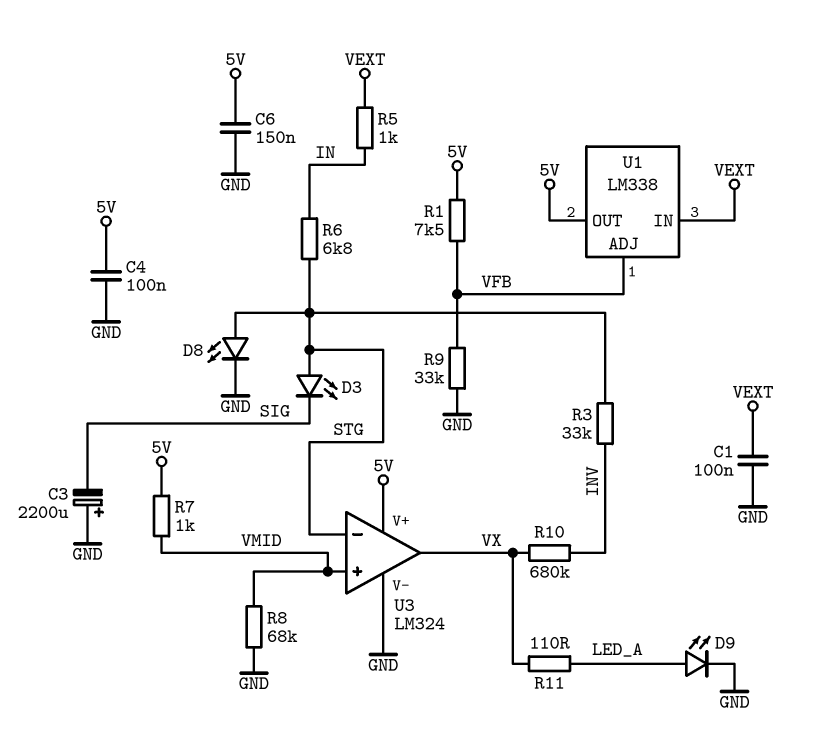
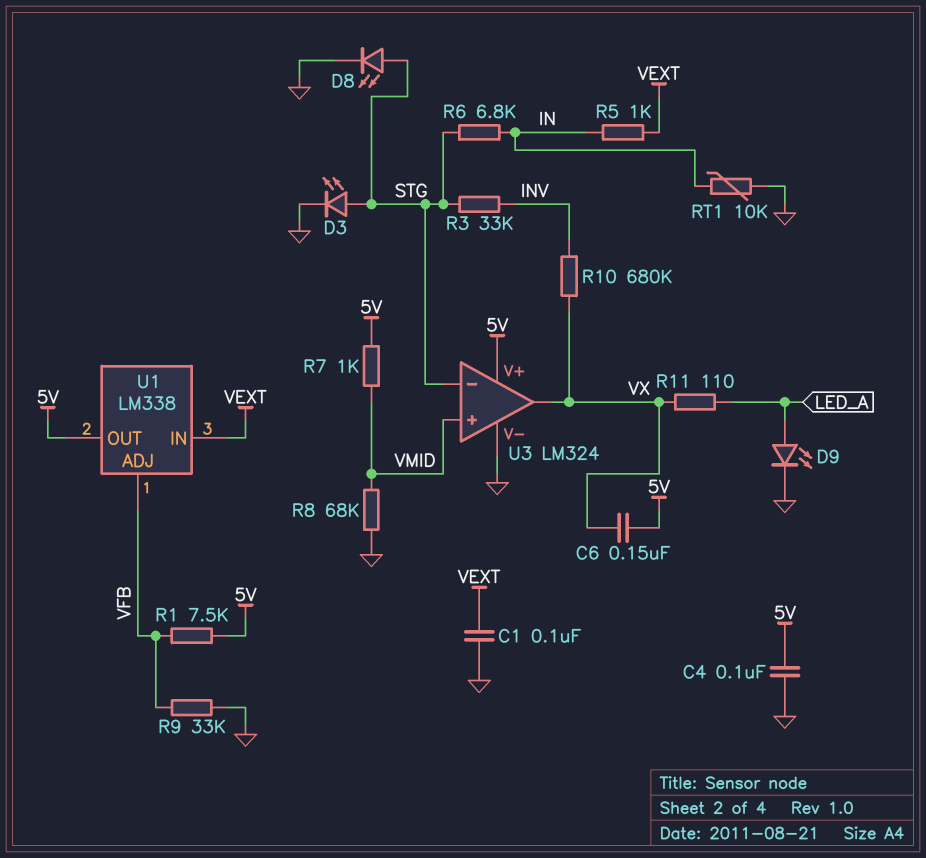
C3: 2200uF (plus GND, minus SIG) -> none
C6: 150nF (5V, GND) -> 150nF (5V, VX)
D3: LED (A STG, K SIG) -> LED (A STG, K GND)
RT1: none -> 10k (GND, IN)

